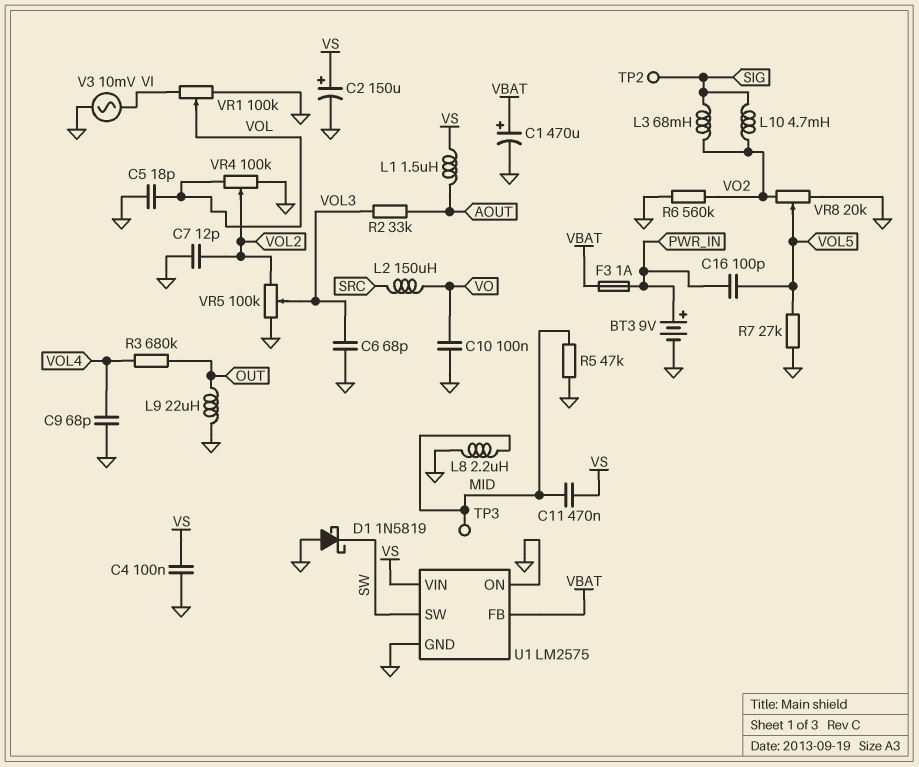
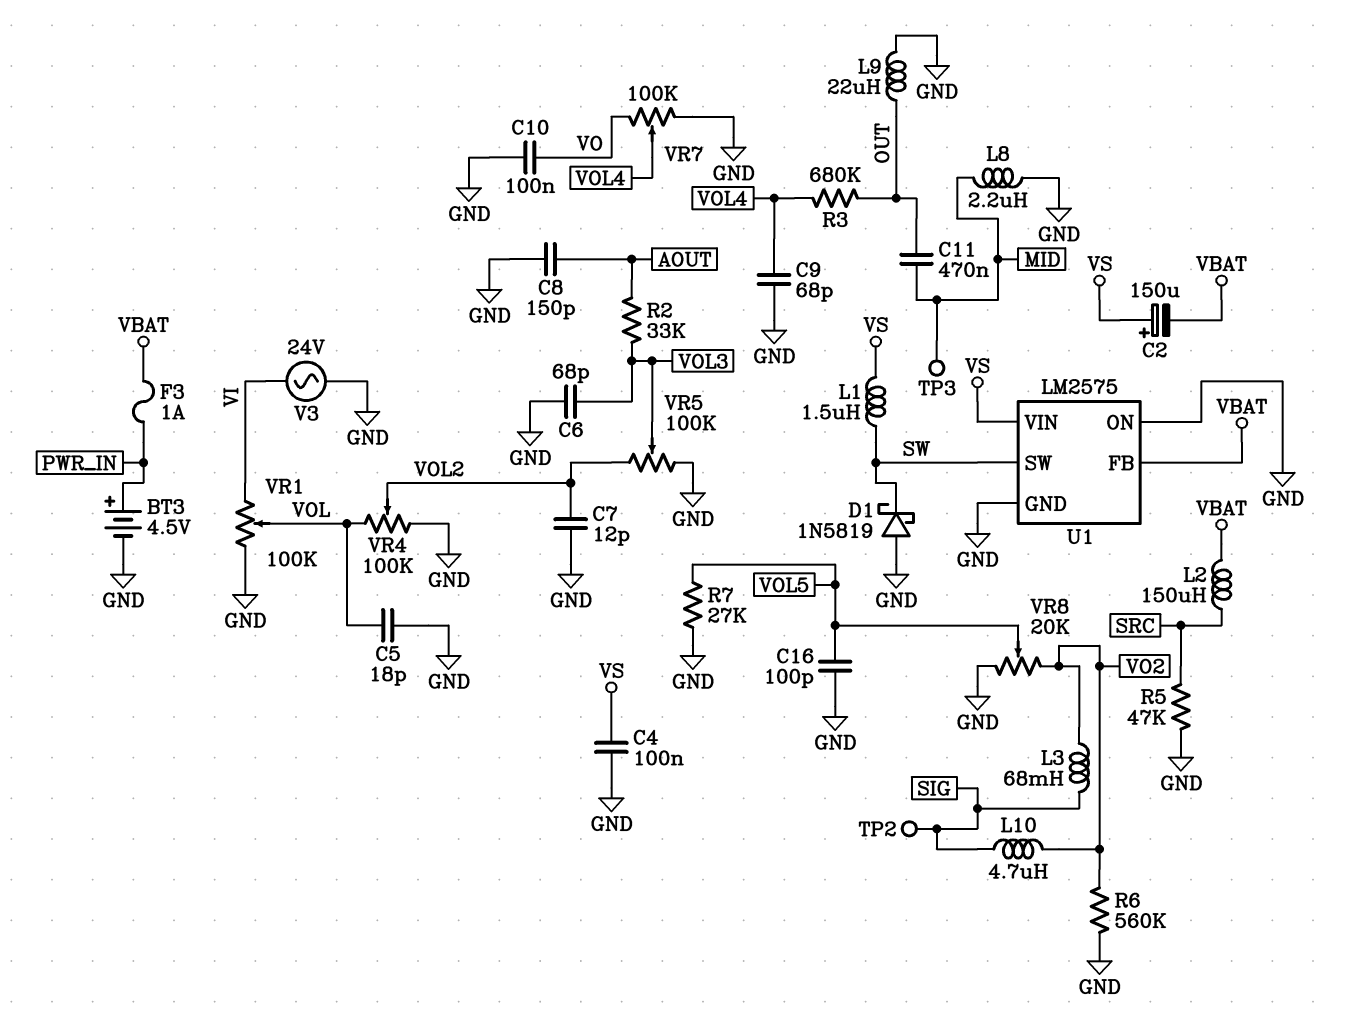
BT3: 9V (plus PWR_IN, minus GND) -> 4.5V (plus PWR_IN, minus GND)
C1: 470uF (plus VBAT, minus GND) -> none
C2: 150uF (plus VS, minus GND) -> 150uF (plus VS, minus VBAT)
C8: none -> 150pF (AOUT, GND)
C11: 470nF (MID, VS) -> 470nF (MID, OUT)
C16: 100pF (PWR_IN, VOL5) -> 100pF (GND, VOL5)
L1: 1.5uH (AOUT, VS) -> 1.5uH (SW, VS)
L2: 150uH (SRC, VO) -> 150uH (SRC, VBAT)
L10: 4.7mH (SIG, VO2) -> 4.7uH (SIG, VO2)
R5: 47k (GND, MID) -> 47k (GND, SRC)
V3: AC 10mV (GND, VI) -> AC 24V (GND, VI)
VR7: none -> 100k (GND, VO, wiper VOL4)

